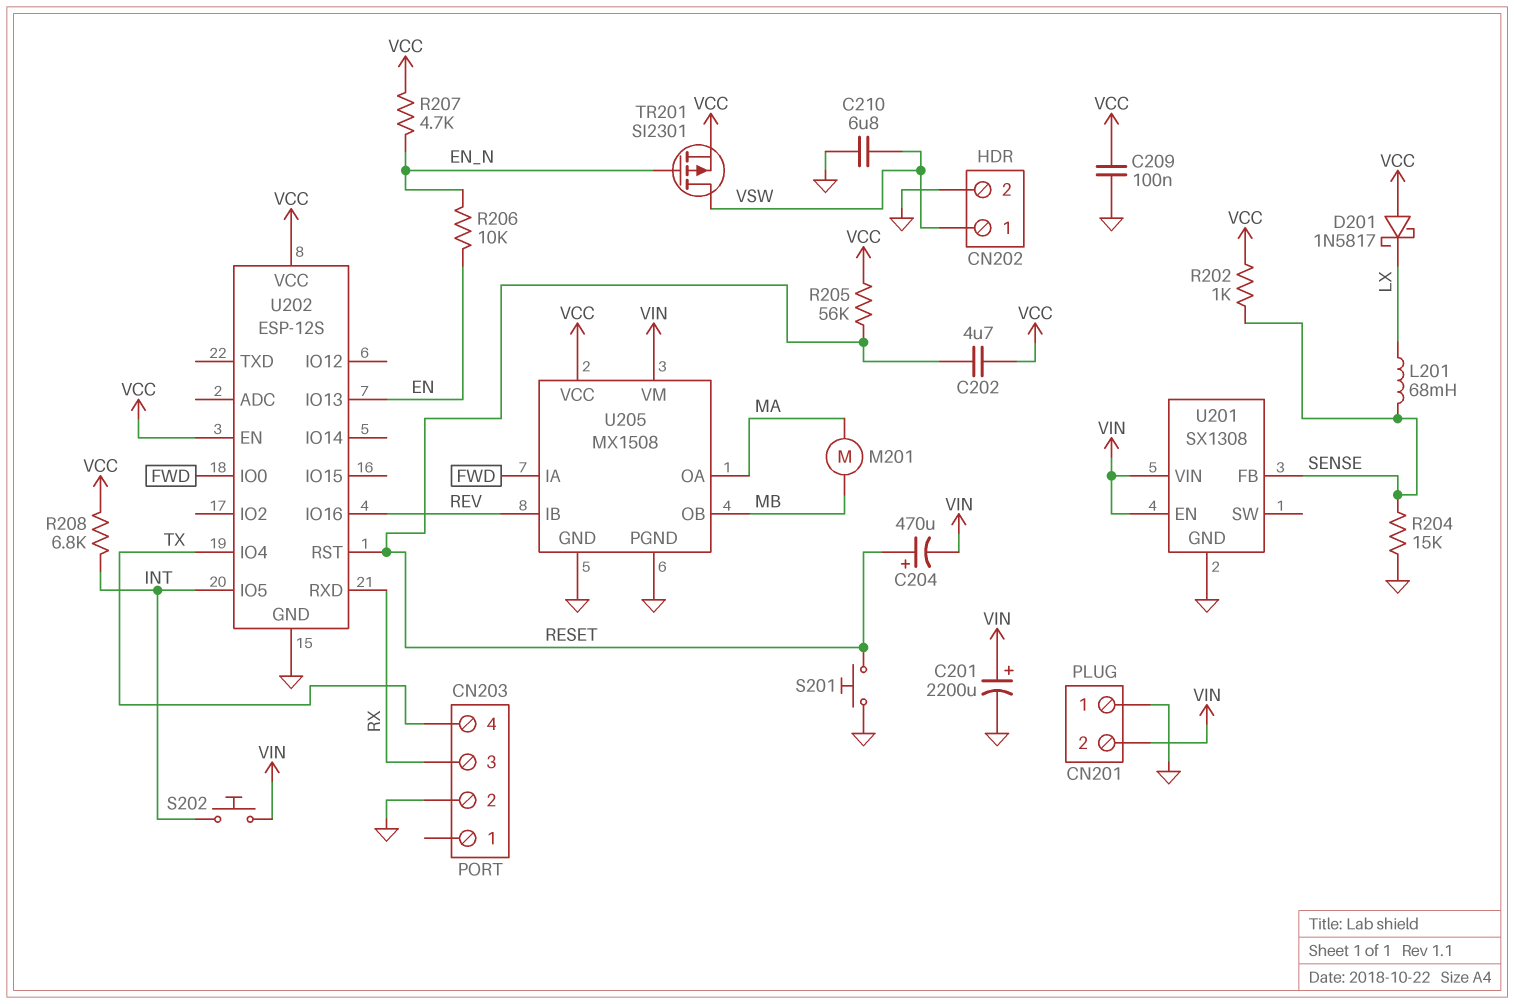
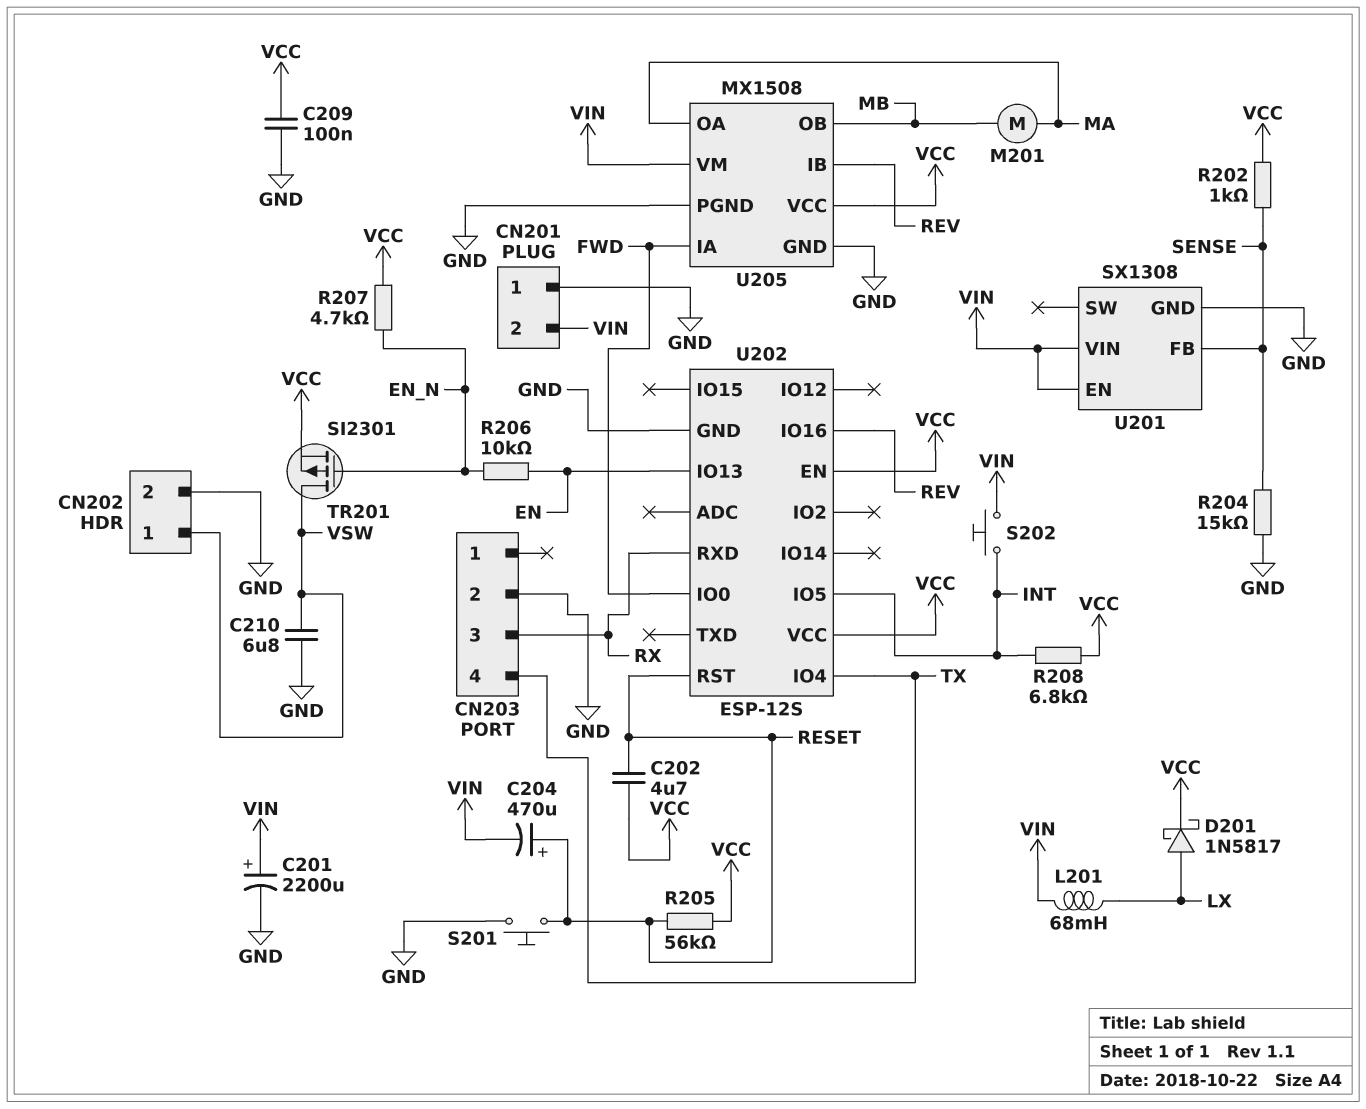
D201: schottky 1N5817 (A VCC, K LX) -> schottky 1N5817 (A LX, K VCC)
L201: 68mH (LX, SENSE) -> 68mH (LX, VIN)

